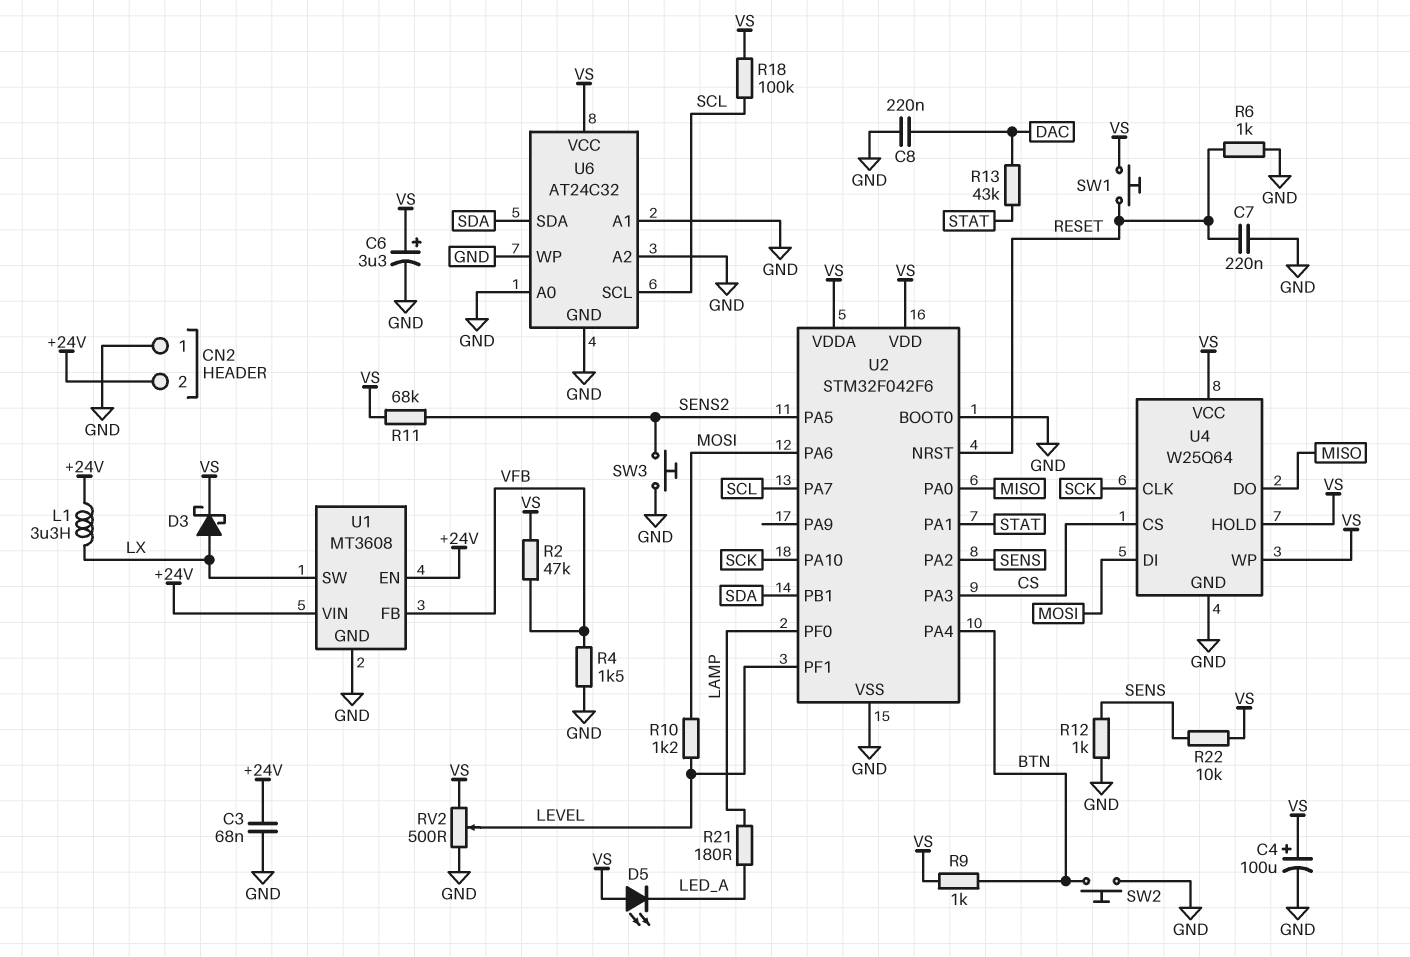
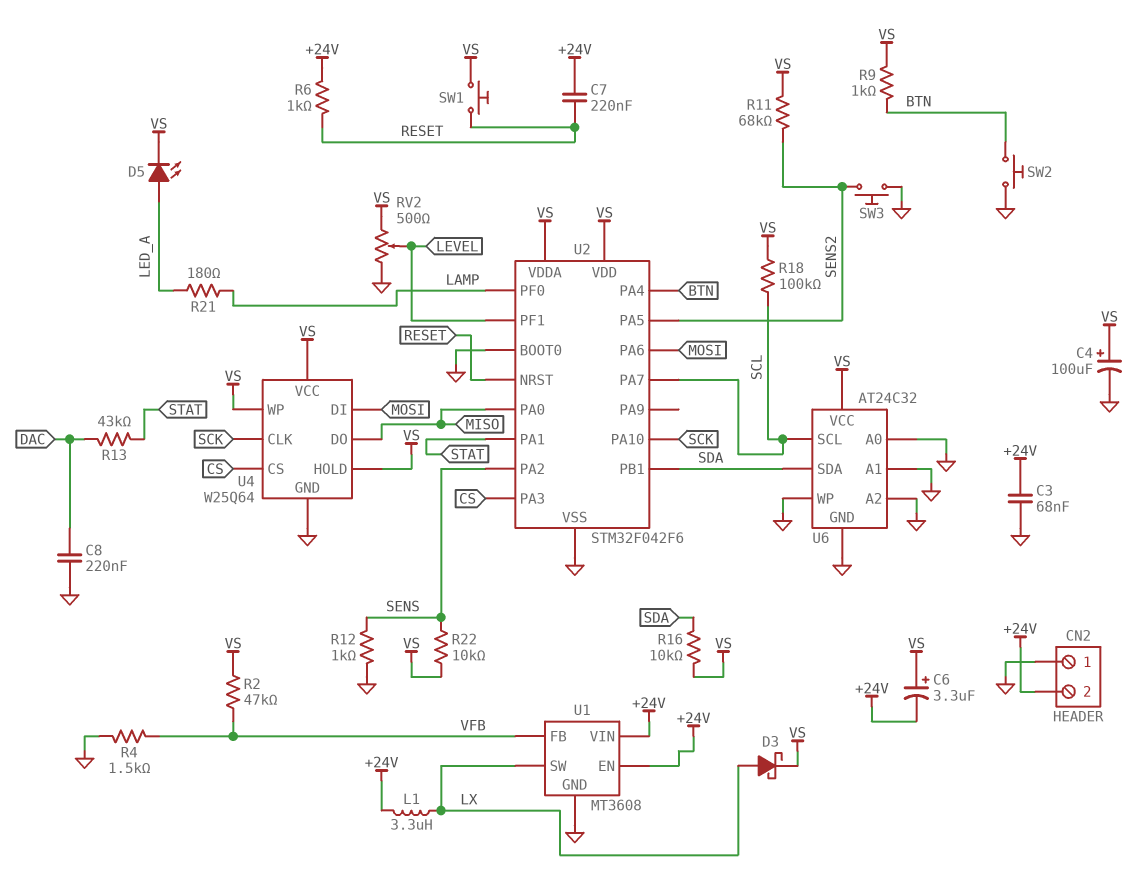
C6: 3.3uF (plus VS, minus GND) -> 3.3uF (plus VS, minus +24V)
C7: 220nF (GND, RESET) -> 220nF (+24V, RESET)
D5: LED (A VS, K LED_A) -> LED (A LED_A, K VS)
R6: 1k (GND, RESET) -> 1k (+24V, RESET)
R10: 1.2k (LEVEL, MOSI) -> none
R16: none -> 10k (SDA, VS)

